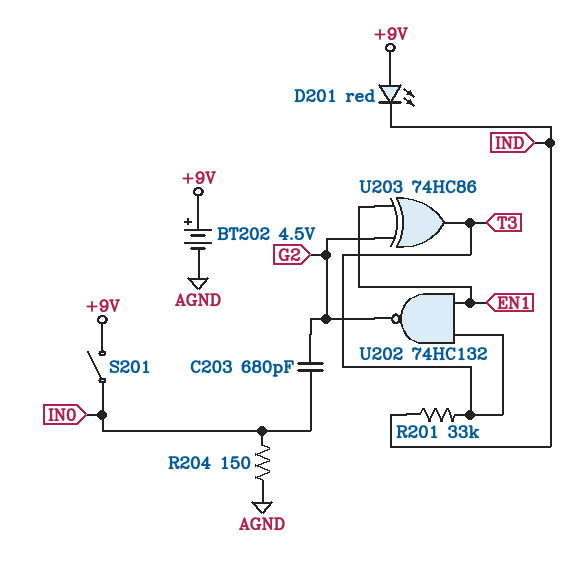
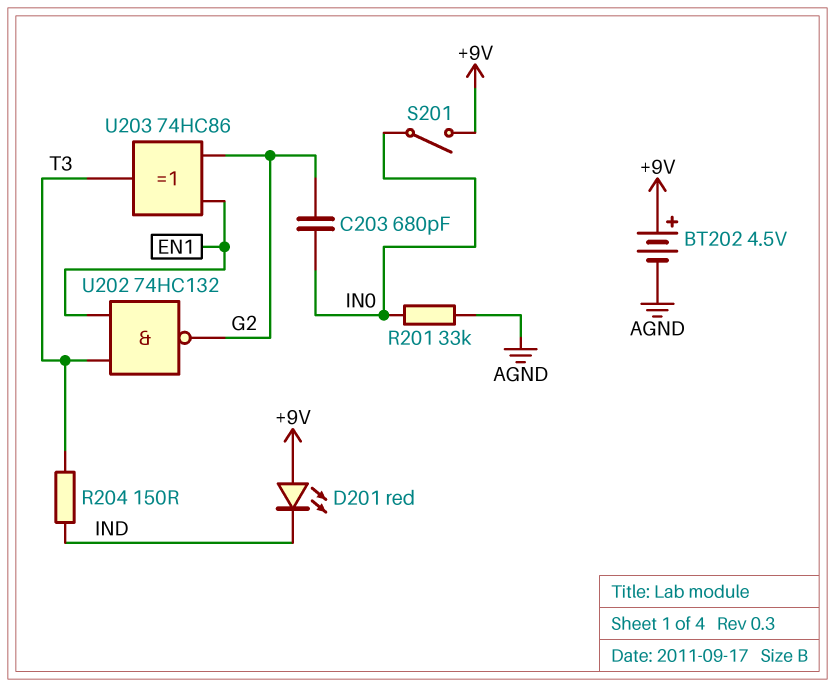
R201: 33k (IND, T3) -> 33k (AGND, IN0)
R204: 150 (AGND, IN0) -> 150 (IND, T3)

